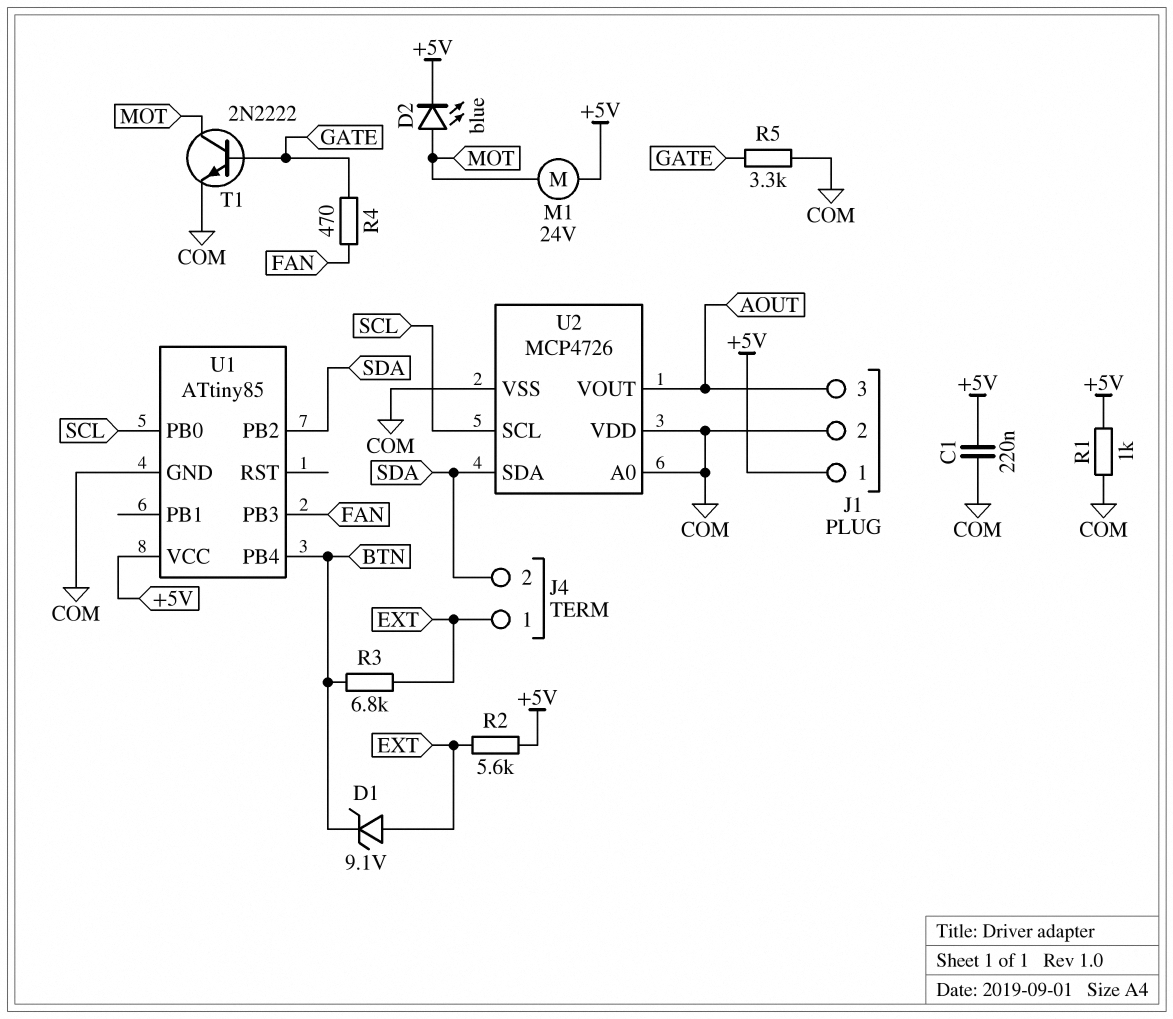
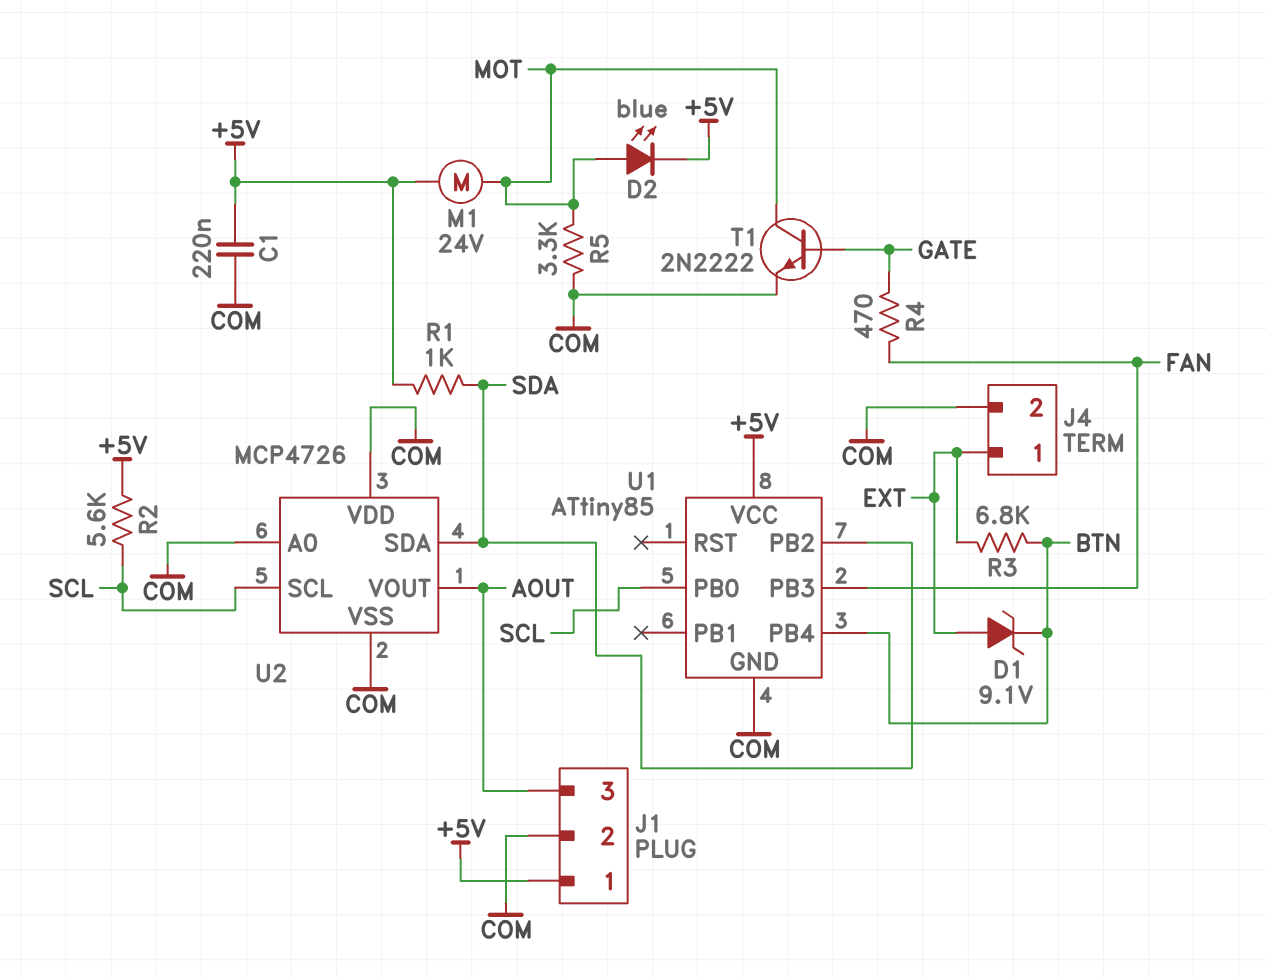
J4 pin 2: SDA -> COM
R1: 1k (+5V, COM) -> 1k (+5V, SDA)
R2: 5.6k (+5V, EXT) -> 5.6k (+5V, SCL)
R5: 3.3k (COM, GATE) -> 3.3k (COM, MOT)

